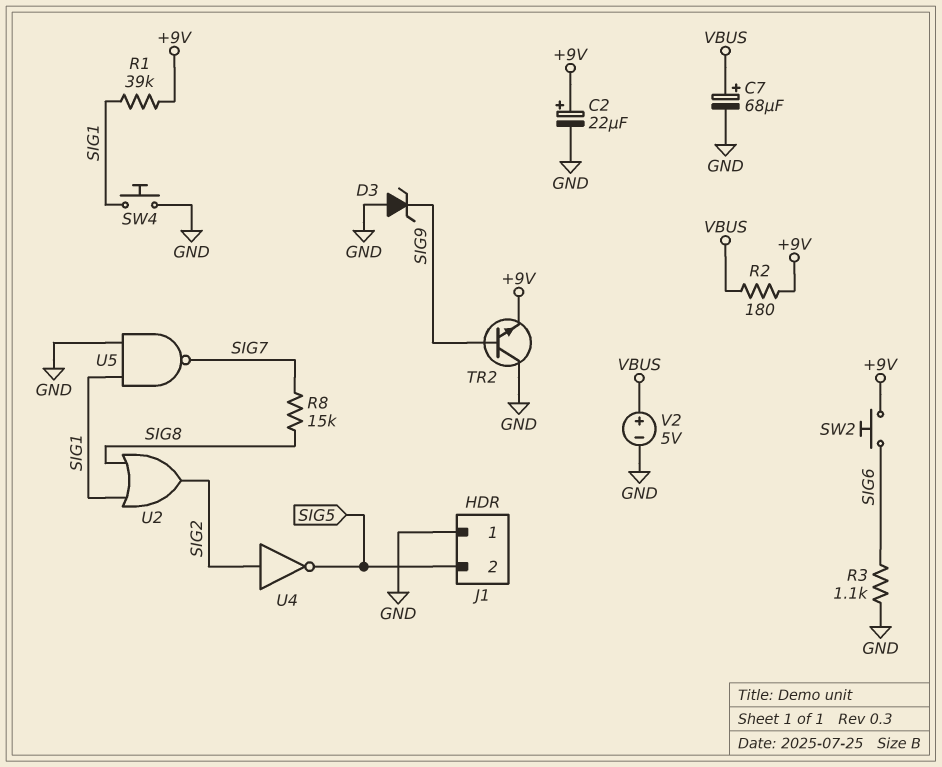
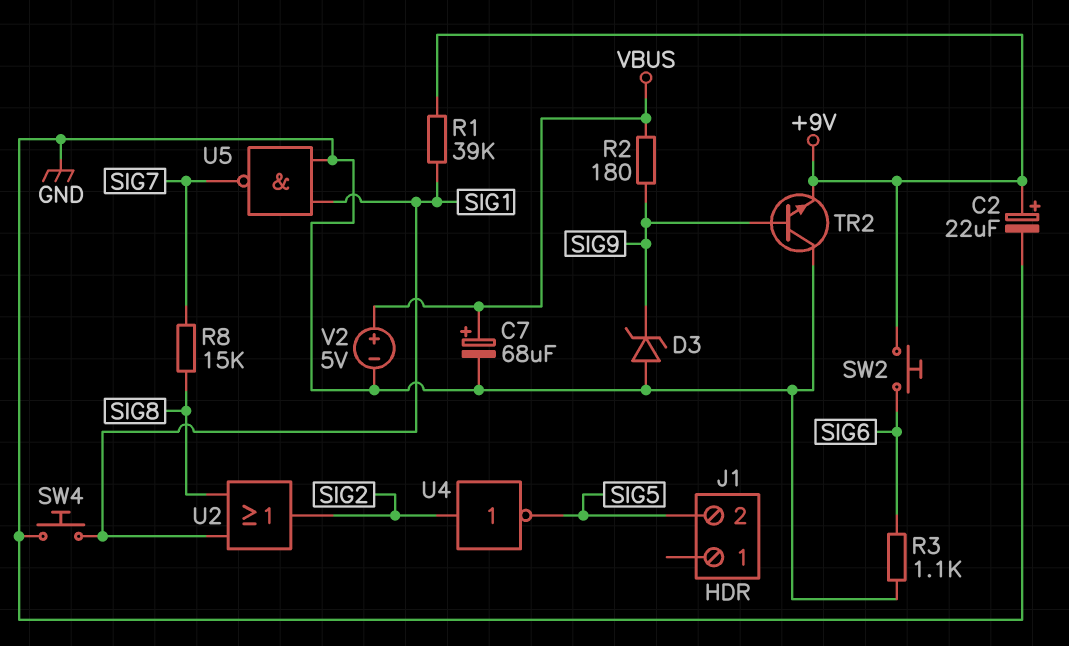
J1 pin 1: GND -> none
R2: 180 (+9V, VBUS) -> 180 (SIG9, VBUS)

